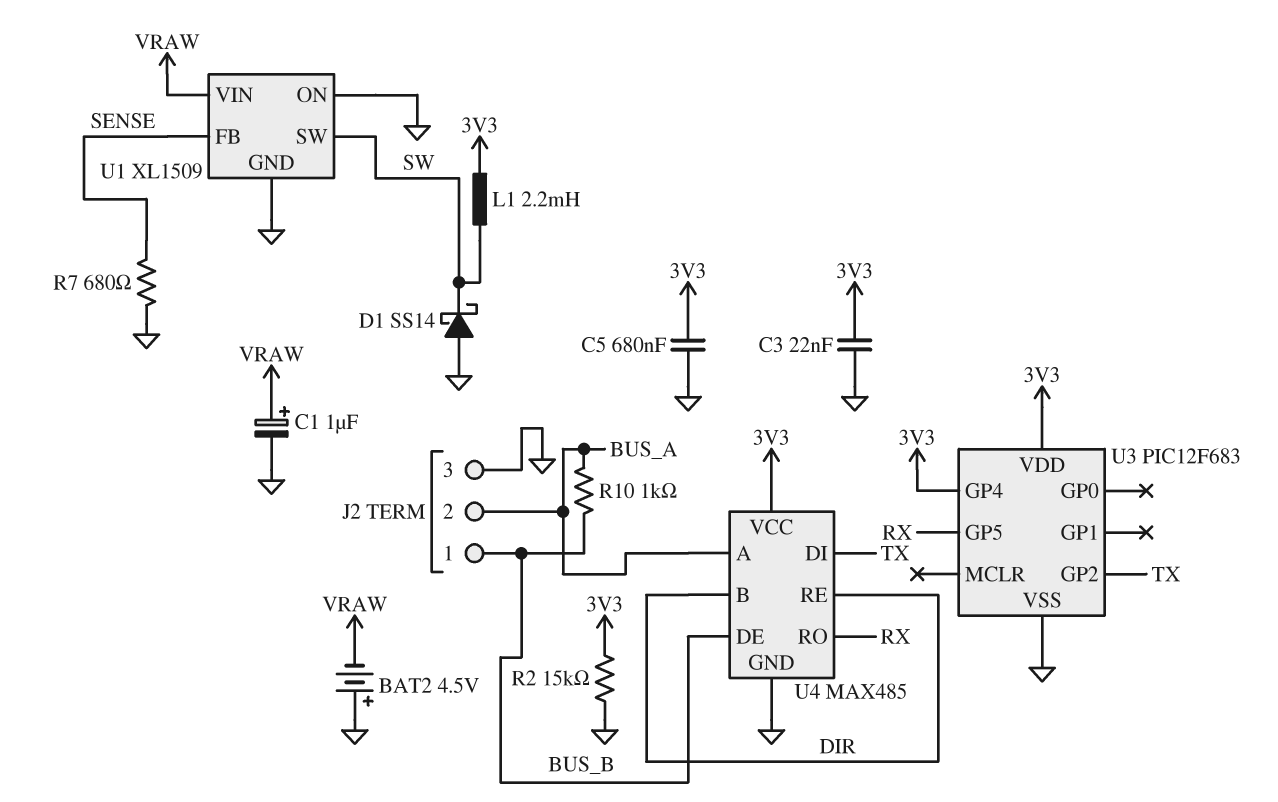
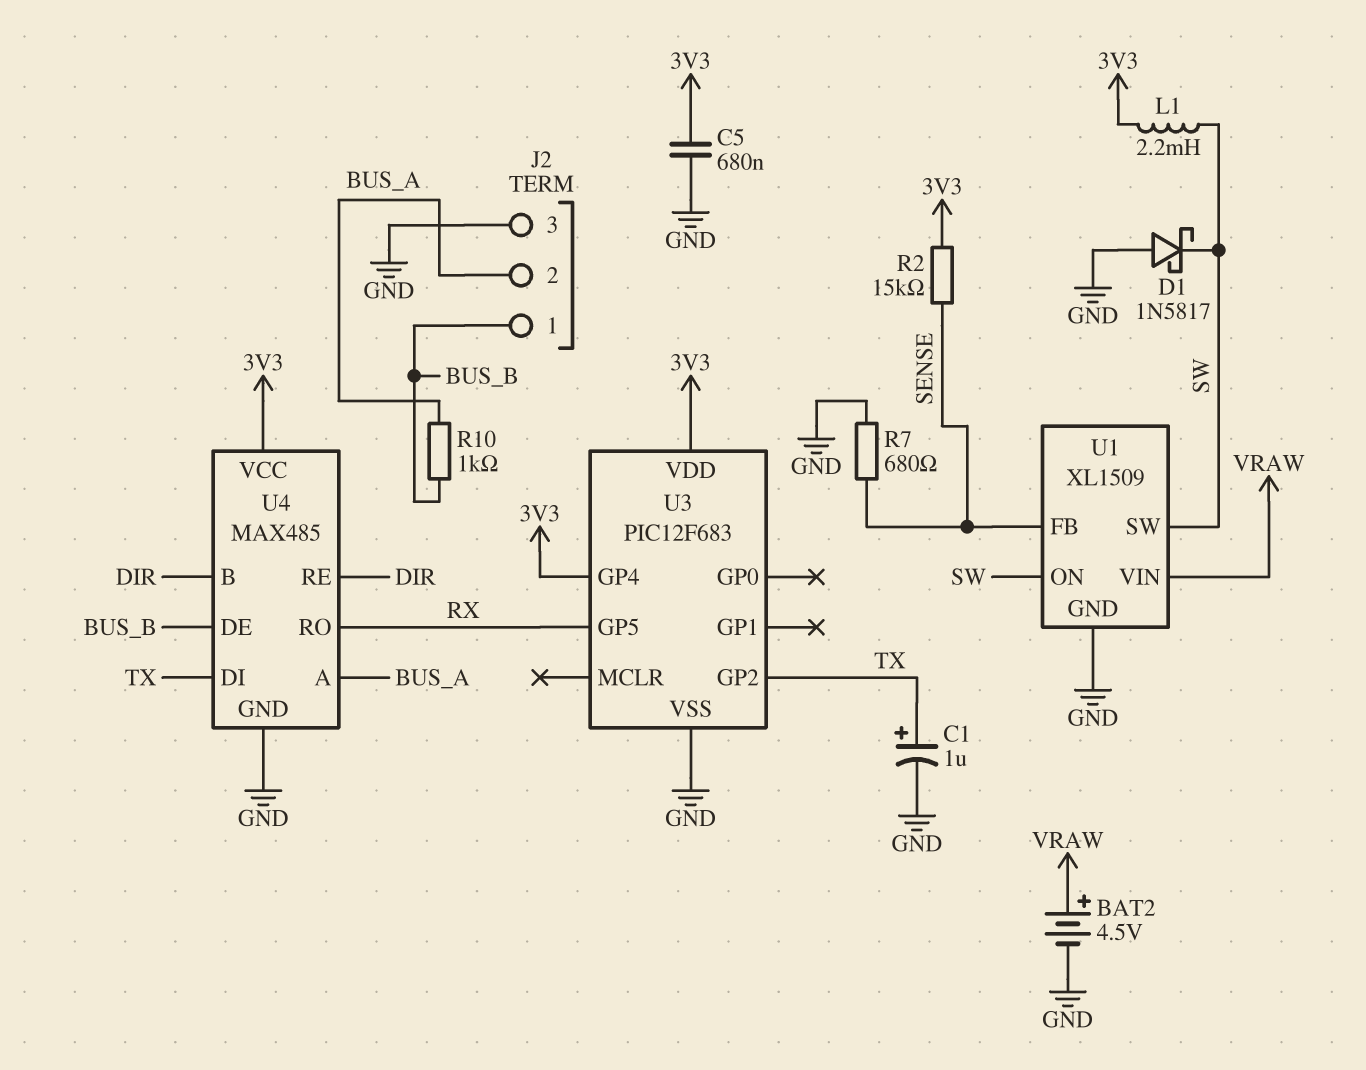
BAT2: 4.5V (plus GND, minus VRAW) -> 4.5V (plus VRAW, minus GND)
C1: 1uF (plus VRAW, minus GND) -> 1uF (plus TX, minus GND)
C3: 22nF (3V3, GND) -> none
D1: schottky SS14 (A GND, K SW) -> schottky 1N5817 (A GND, K SW)
R2: 15k (3V3, GND) -> 15k (3V3, SENSE)
U1 pin ON: GND -> SW

